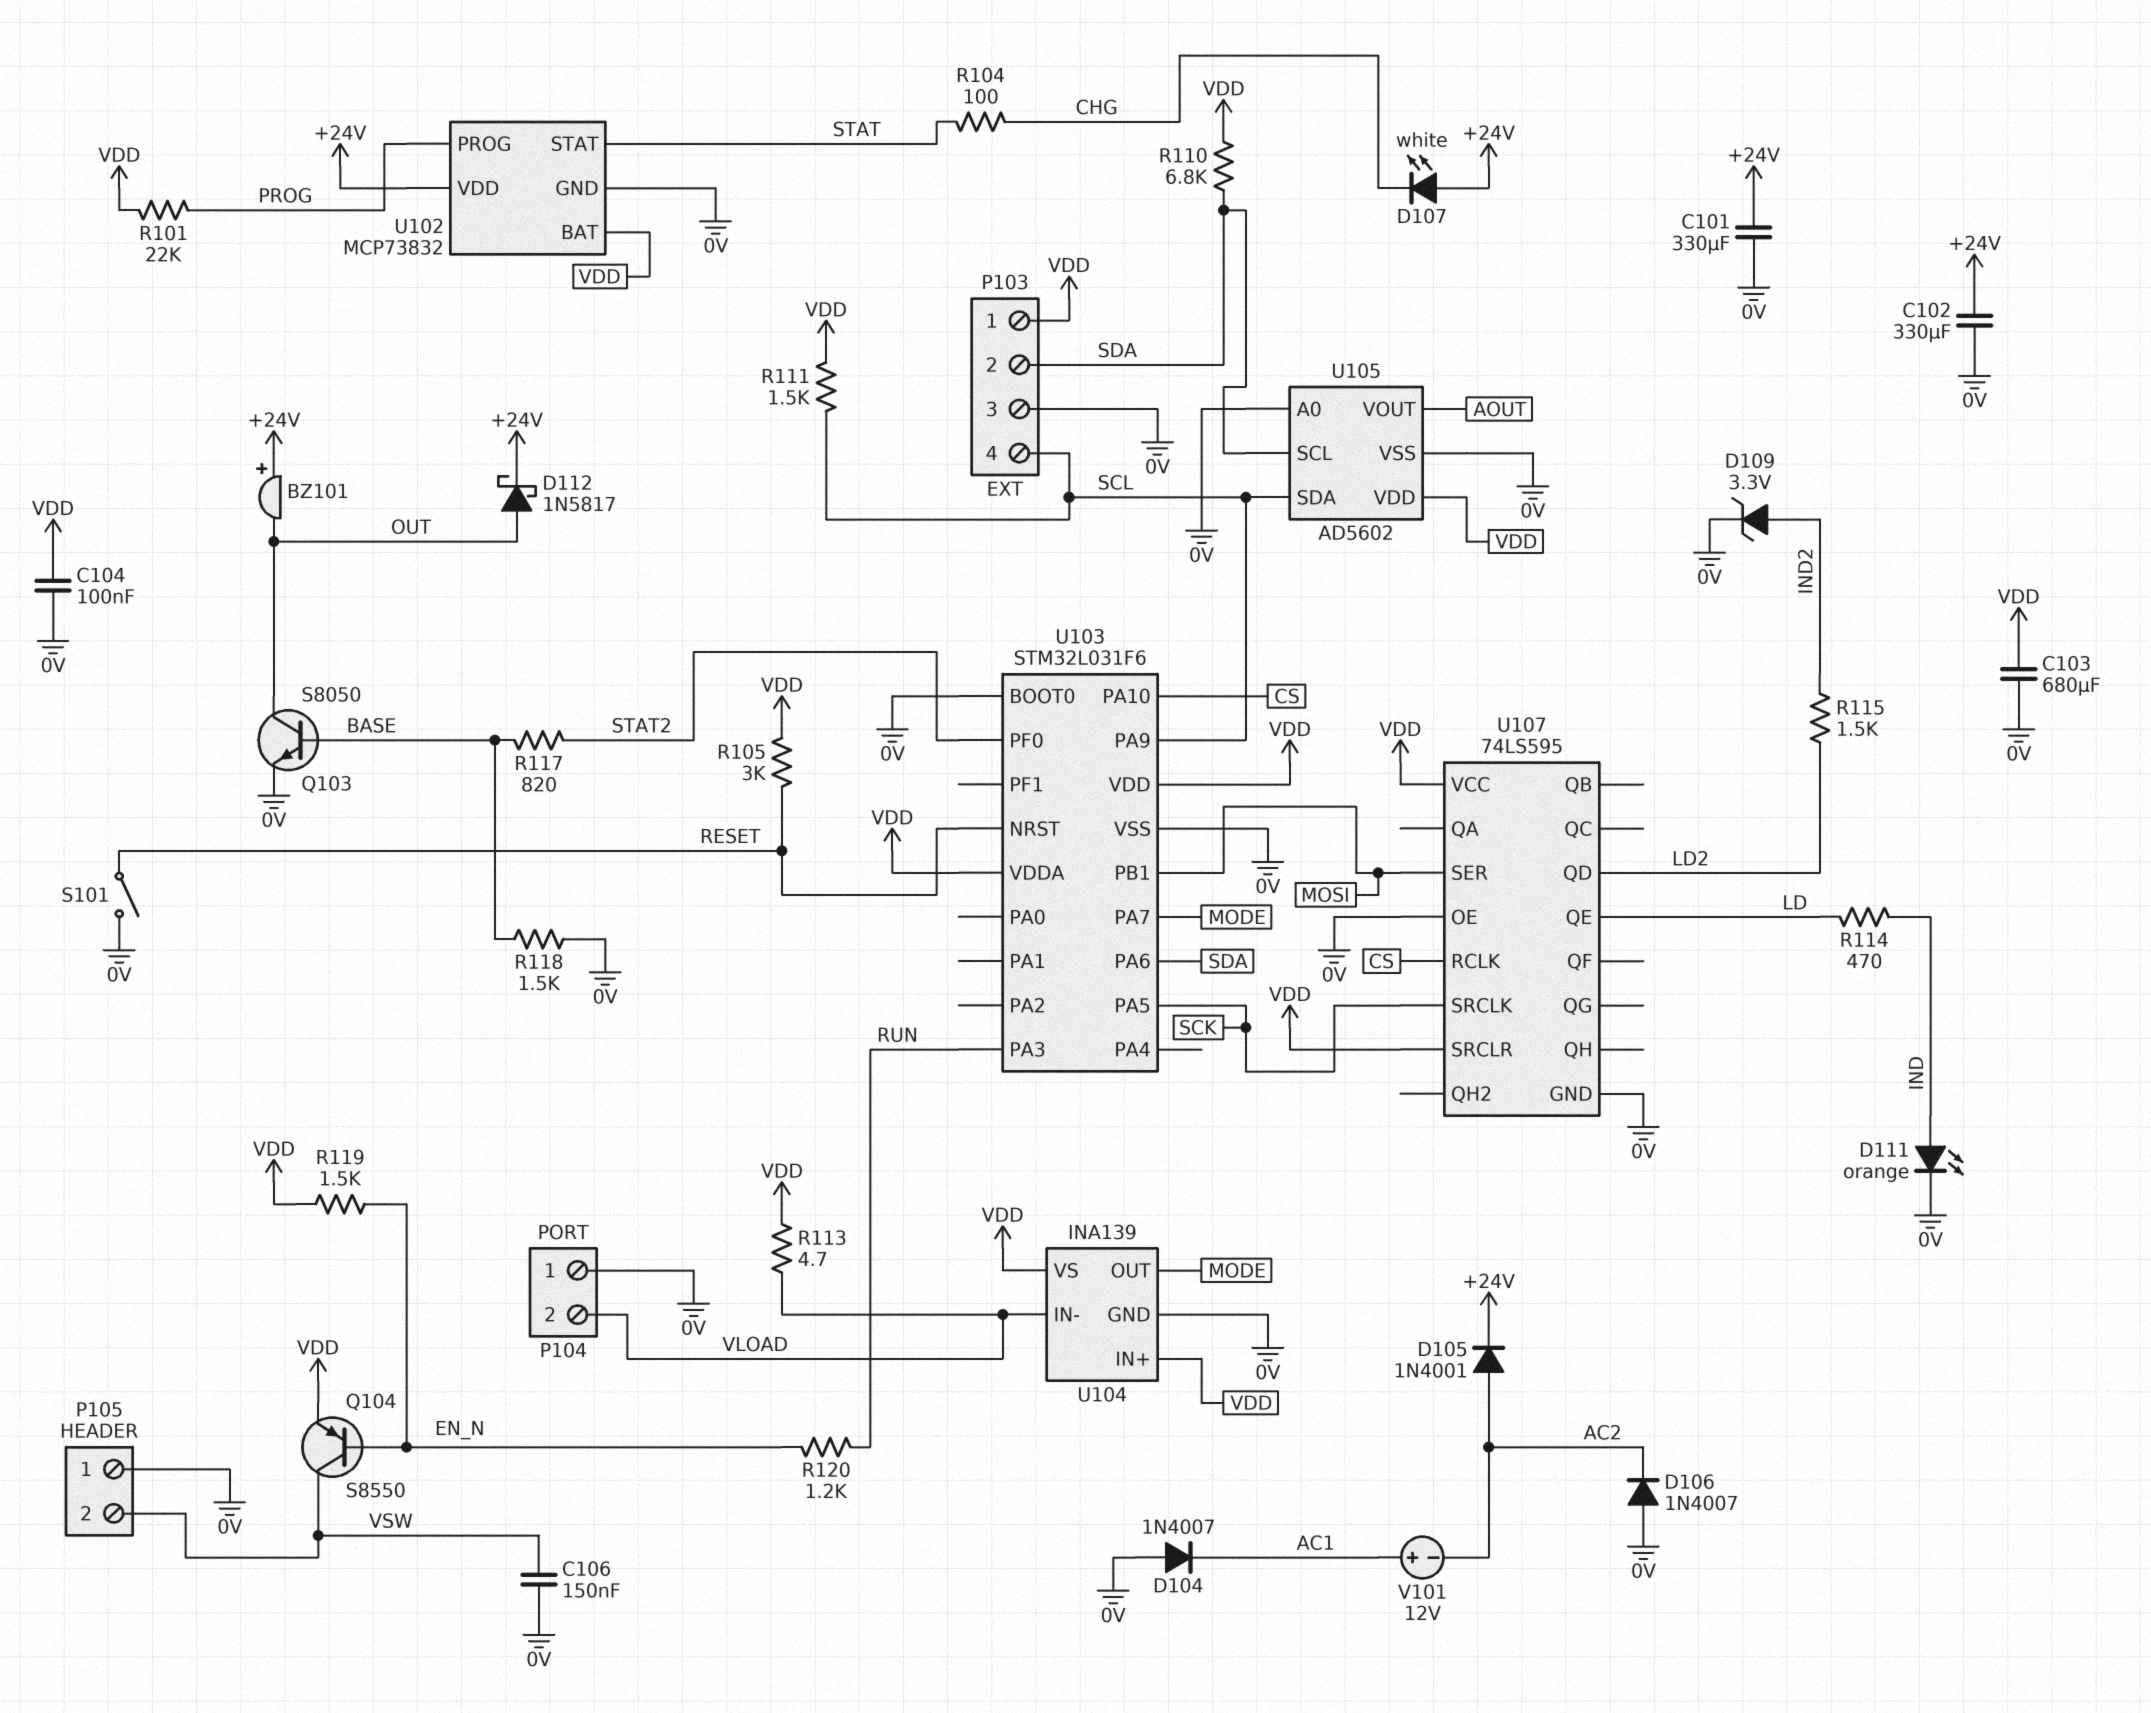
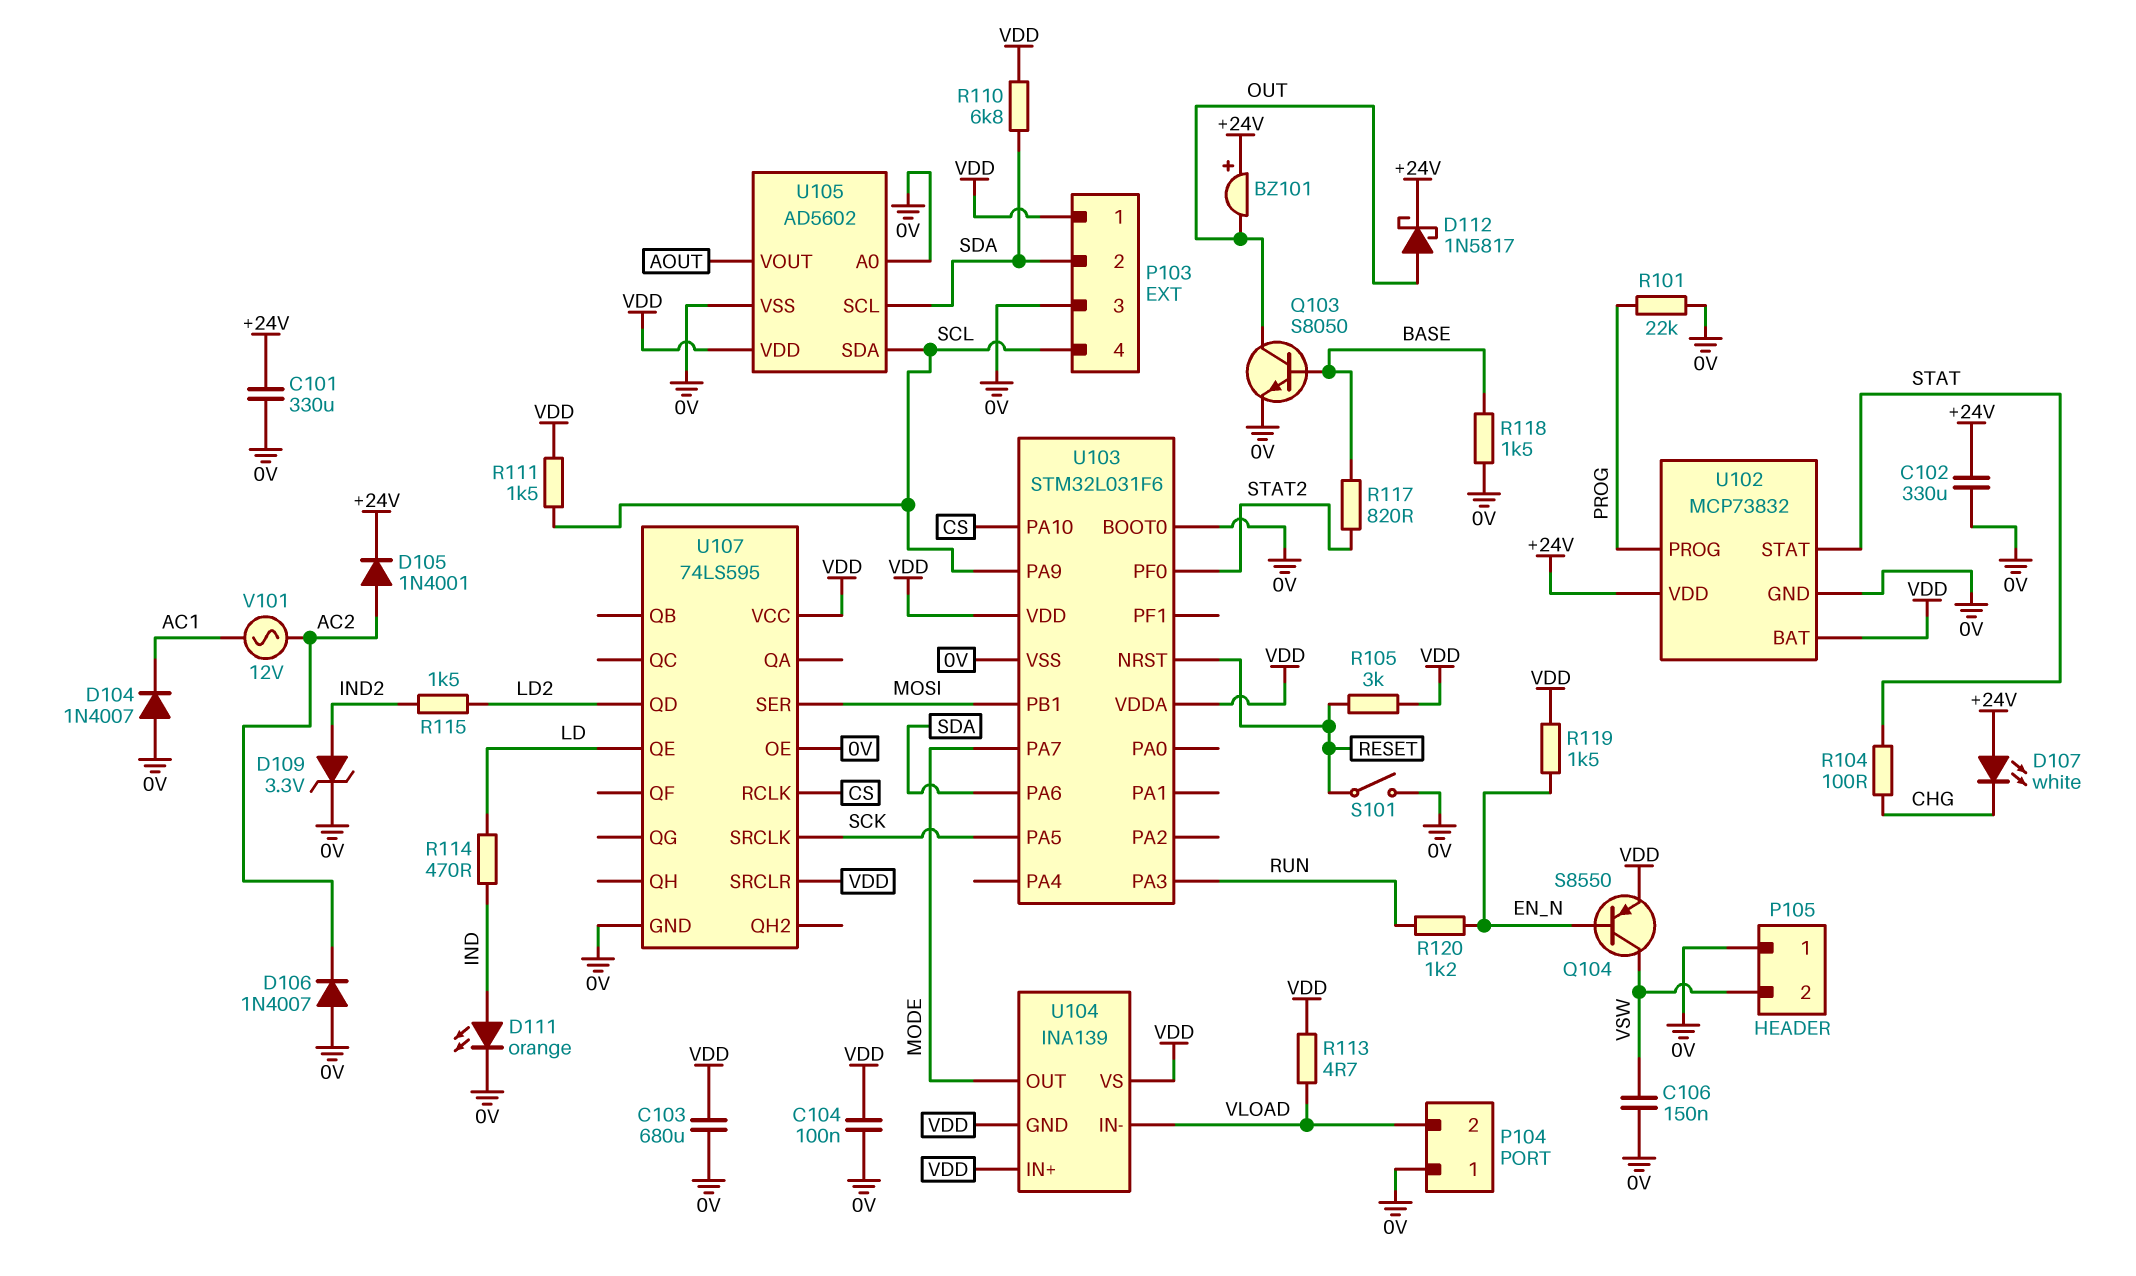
R101: 22k (PROG, VDD) -> 22k (0V, PROG)
U104 pin GND: 0V -> VDD
V101: 12V (plus AC1, minus AC2) -> AC 12V (AC1, AC2)

